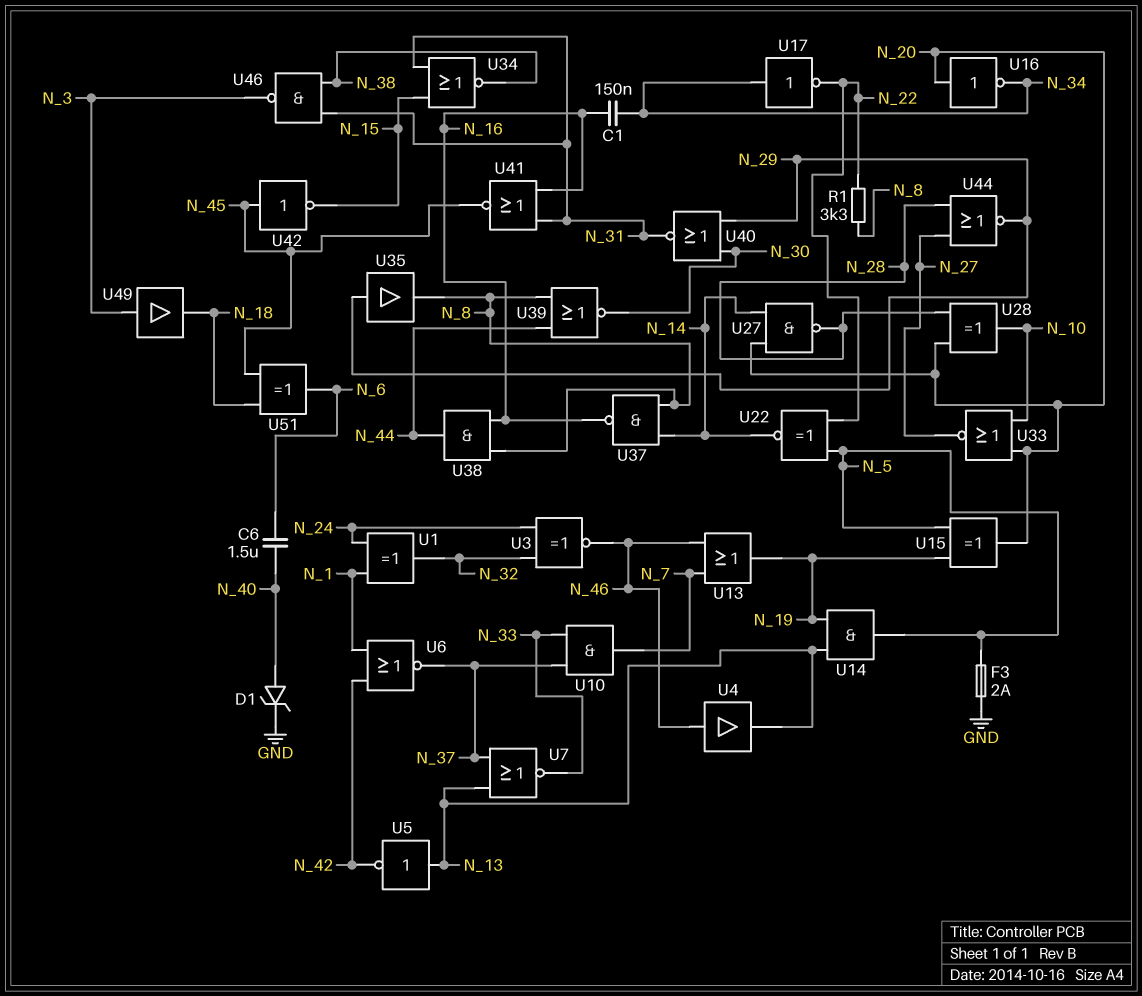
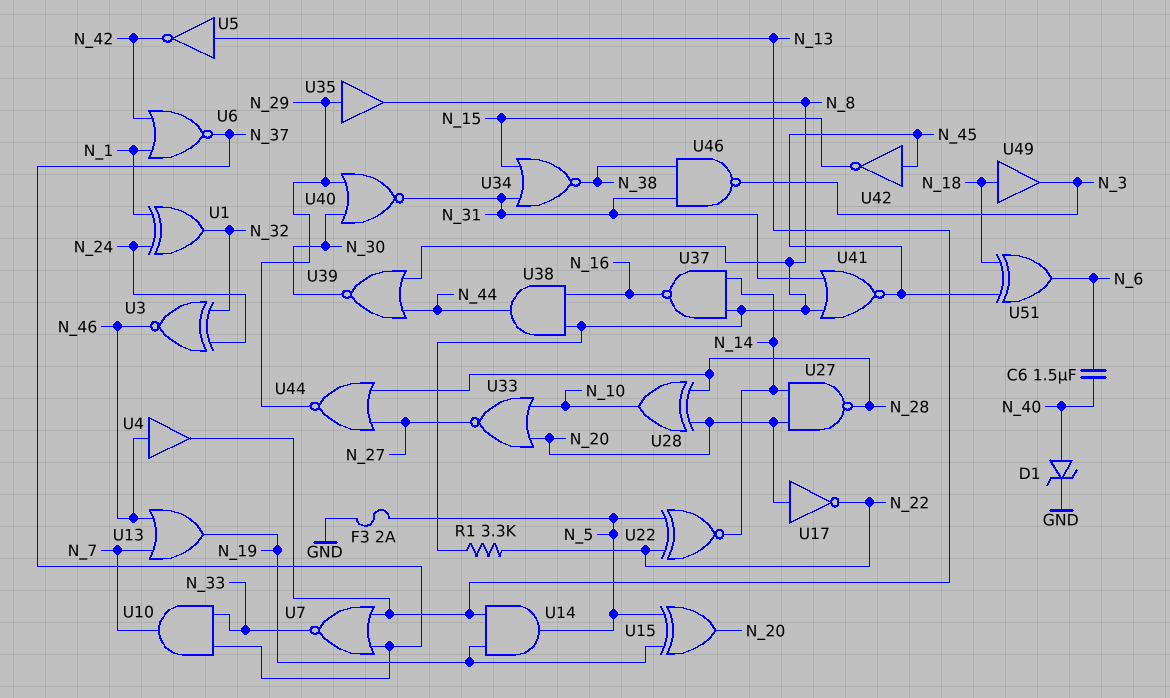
C1: 150nF (N_16, N_34) -> none
U16: NOT (in N_20, out N_34) -> none
U17: NOT (in N_34, out N_22) -> NOT (in N_20, out N_22)
U41: NOR (in N_16, in N_31, out N_45) -> NOR (in N_8, in N_31, out N_45)
U49: buffer (in N_3, out N_18) -> buffer (in N_18, out N_3)

